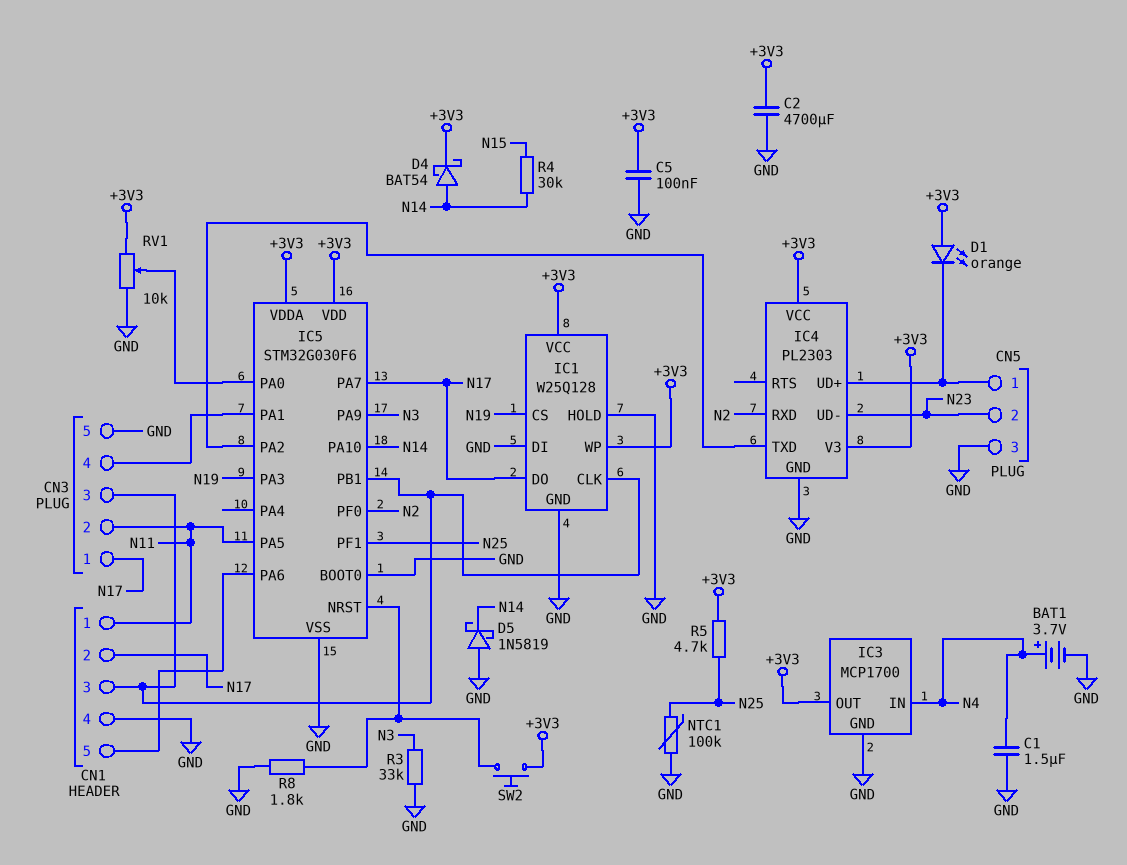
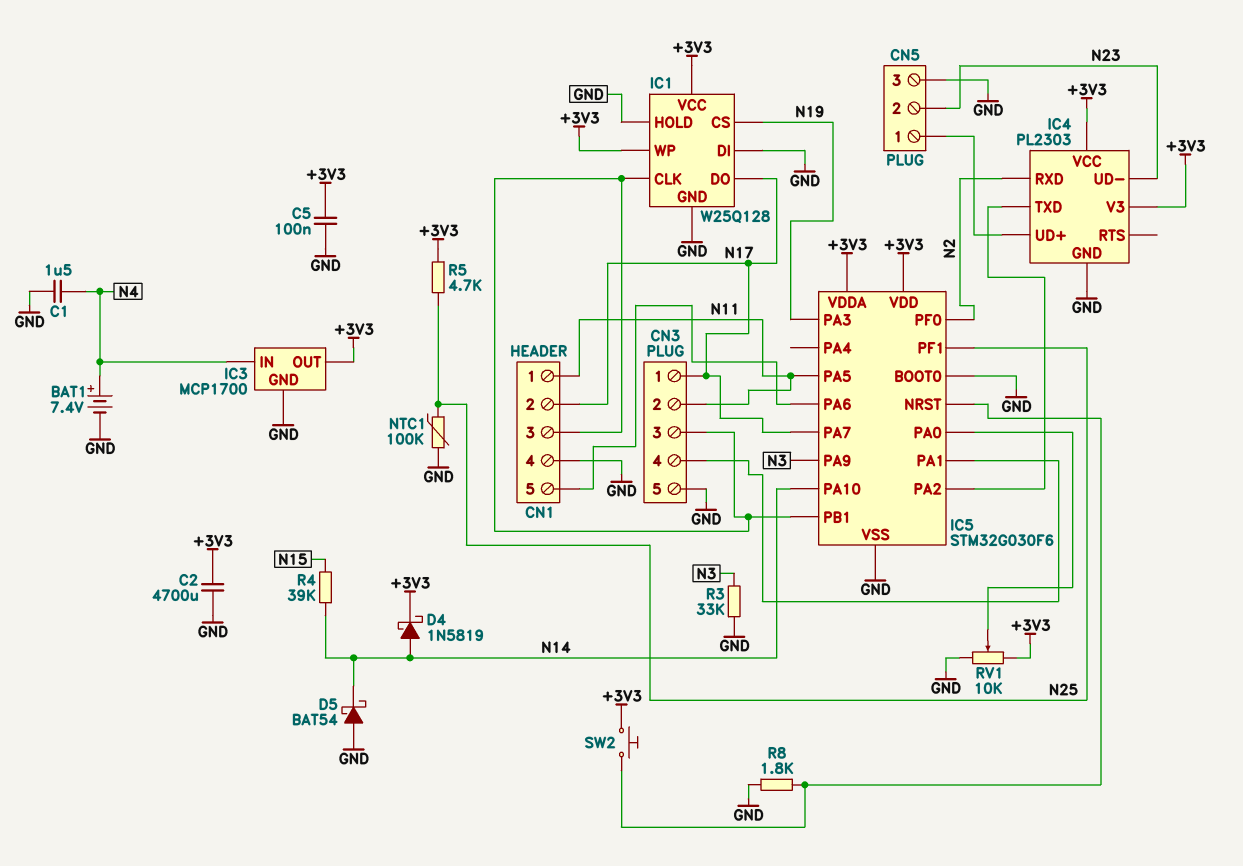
BAT1: 3.7V (plus N4, minus GND) -> 7.4V (plus N4, minus GND)
D1: LED orange (A +3V3, K CN5/1) -> none
D4: schottky BAT54 (A N14, K +3V3) -> schottky 1N5819 (A N14, K +3V3)
D5: schottky 1N5819 (A GND, K N14) -> schottky BAT54 (A GND, K N14)
R4: 30k (N14, N15) -> 39k (N14, N15)

